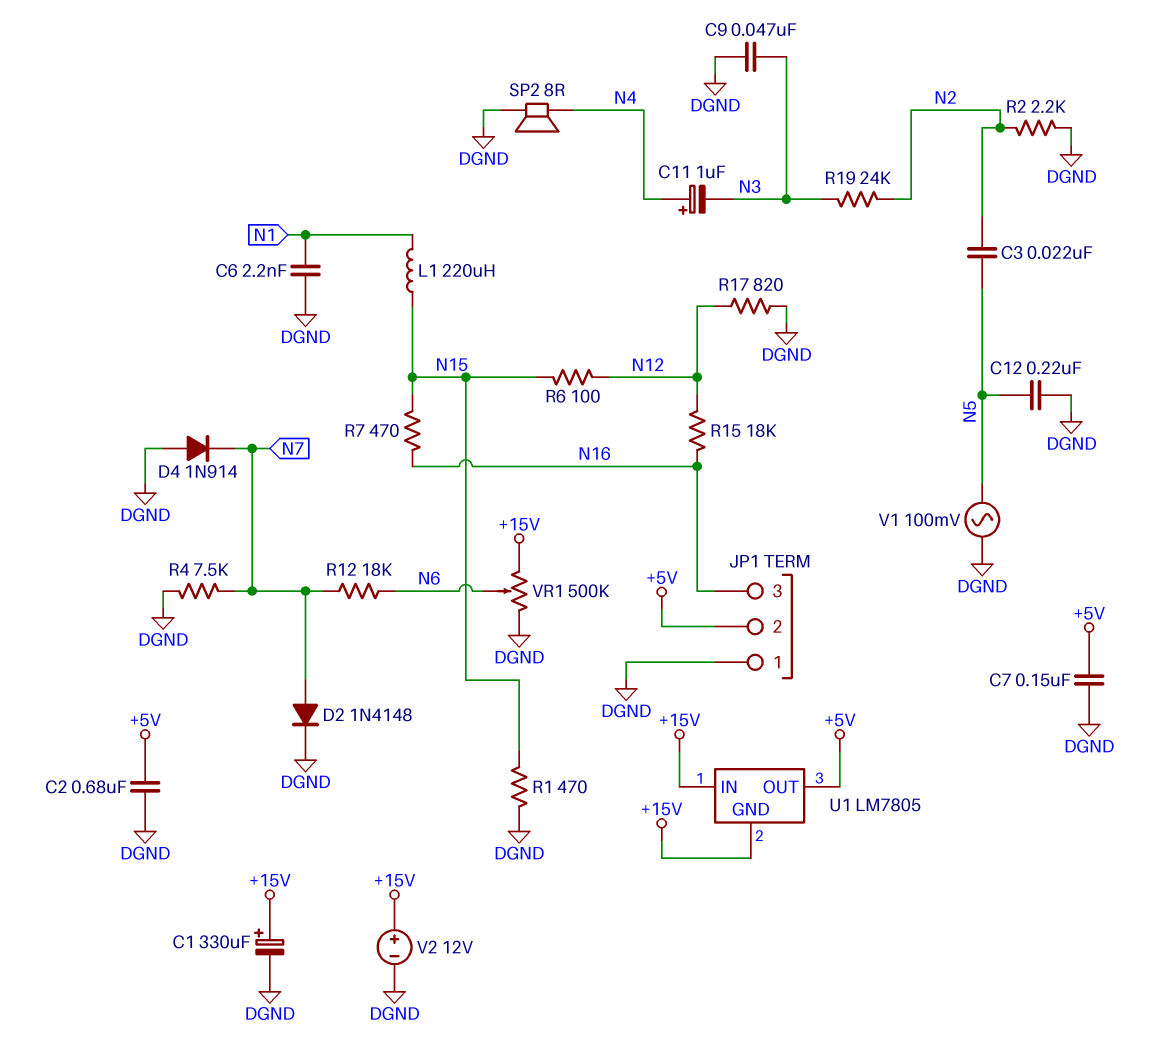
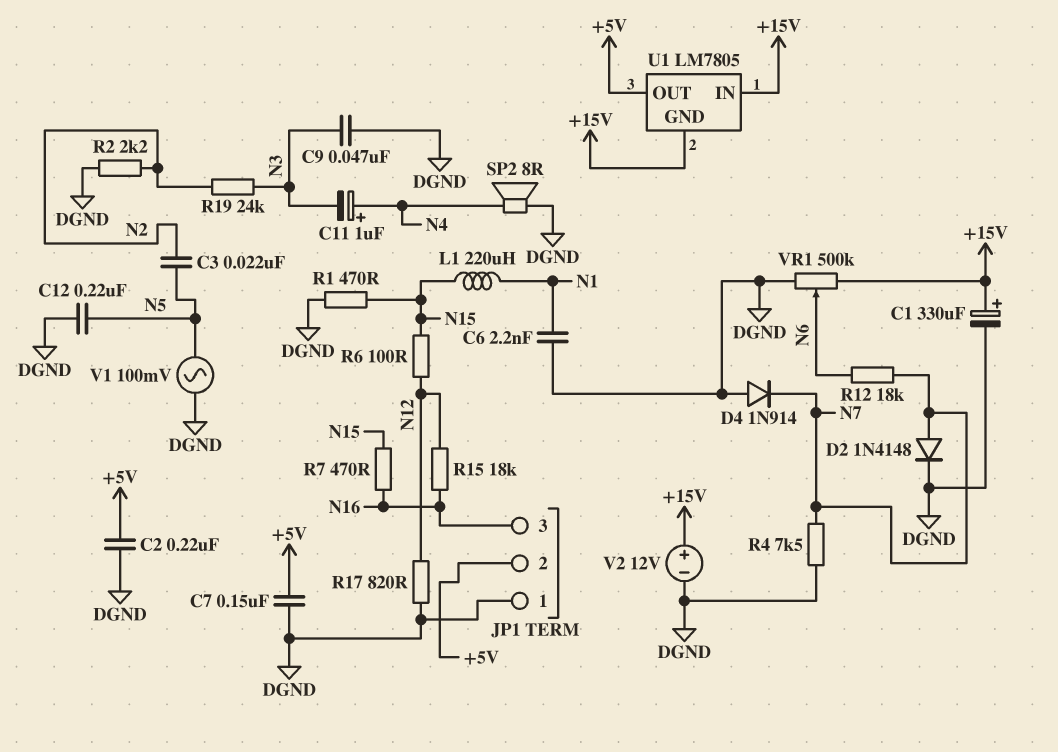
C2: 680nF (+5V, DGND) -> 220nF (+5V, DGND)

